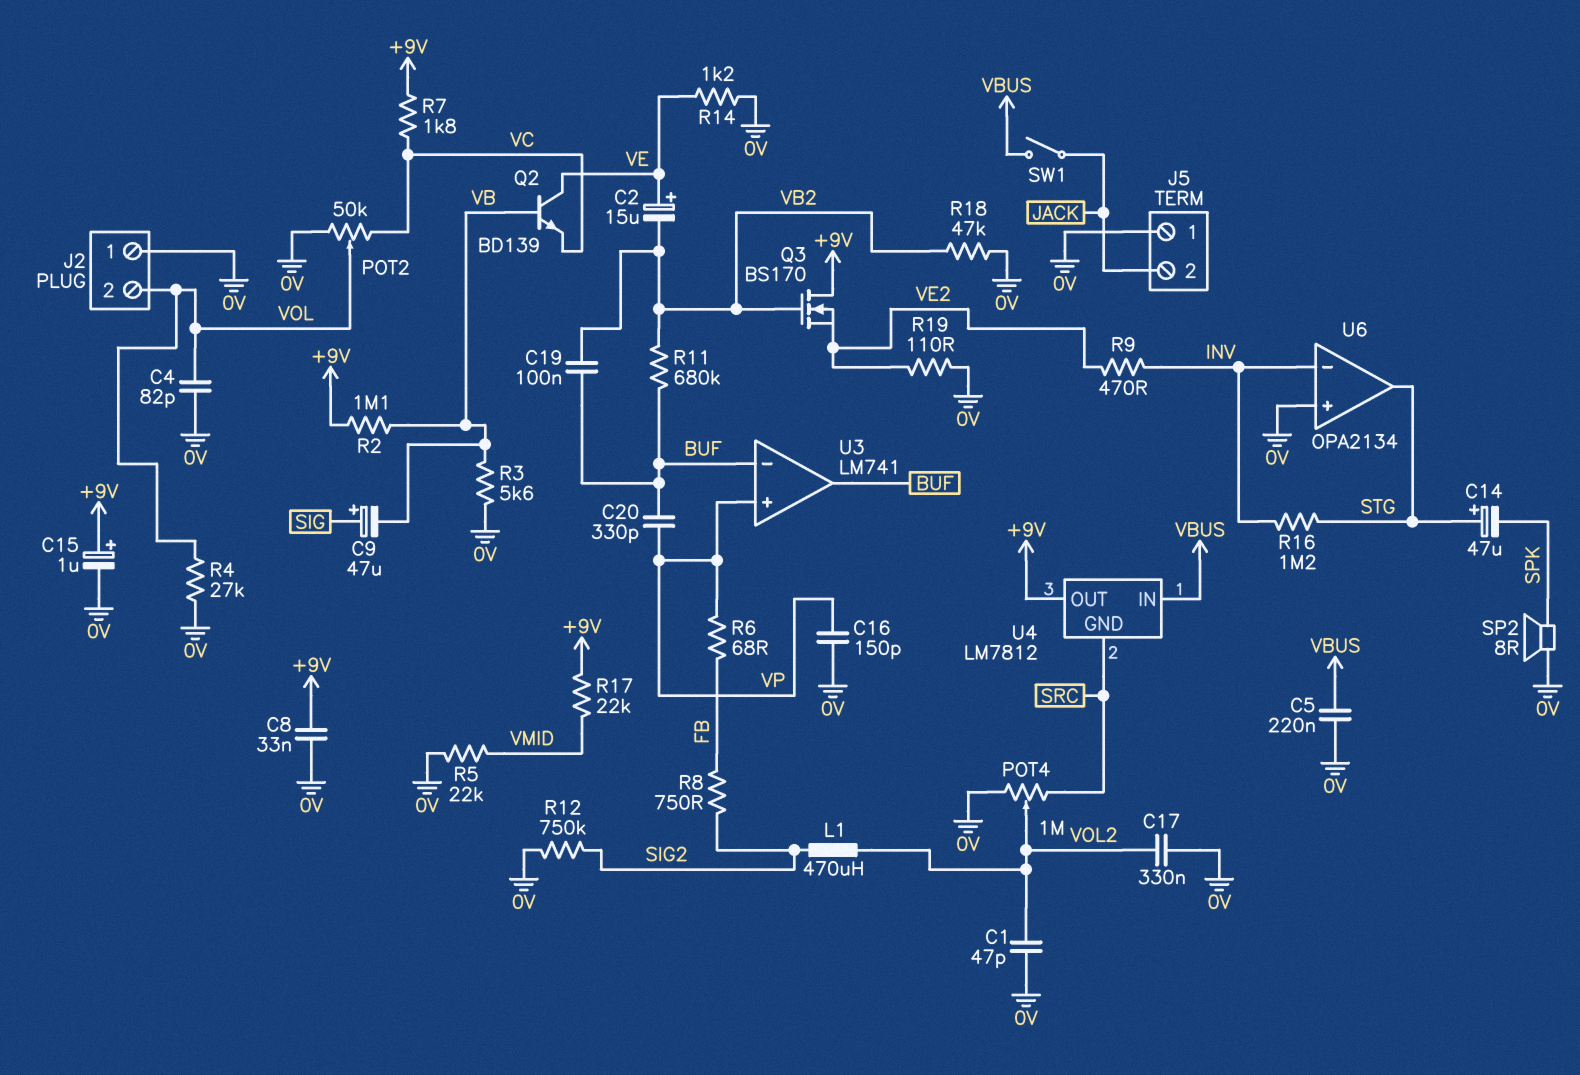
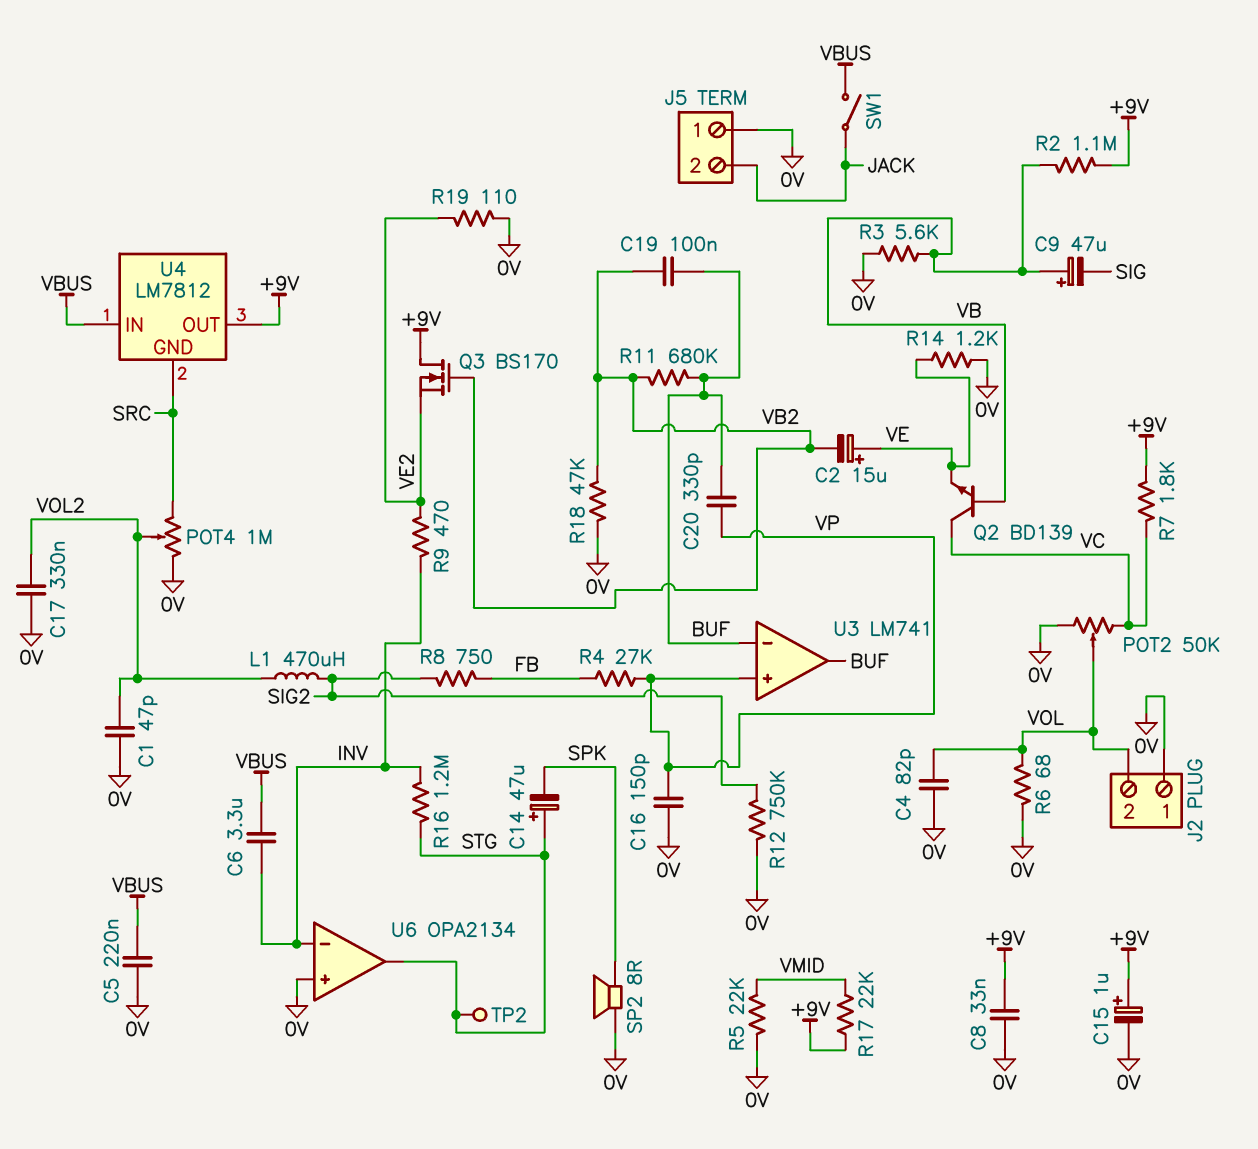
C6: none -> 3.3uF (INV, VBUS)
C9: 47uF (plus SIG, minus VB) -> 47uF (plus VB, minus SIG)
Q2: NPN BD139 (B VB, C VE, E VC) -> NPN BD139 (B VB, C VC, E VE)
R4: 27k (0V, VOL) -> 27k (FB, VP)
R6: 68 (FB, VP) -> 68 (0V, VOL)
TP2: none -> test point (STG)

